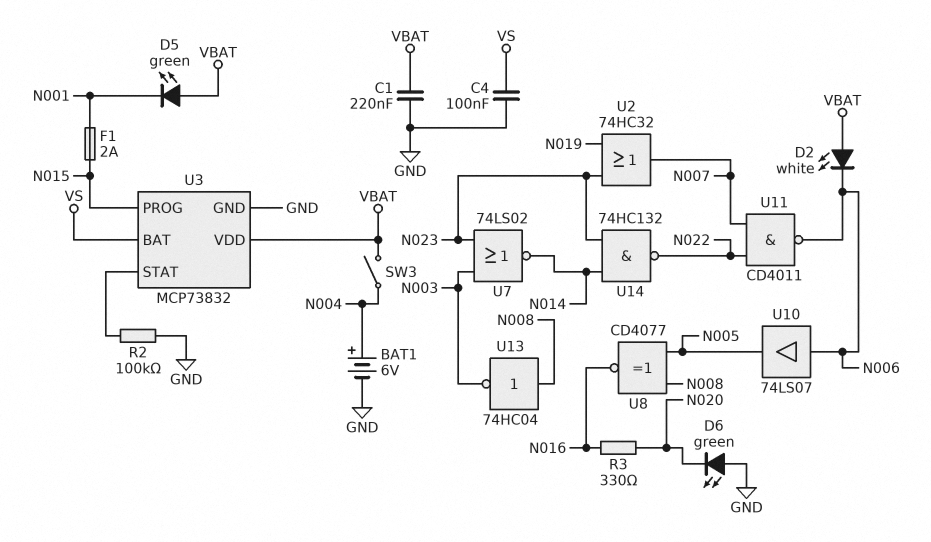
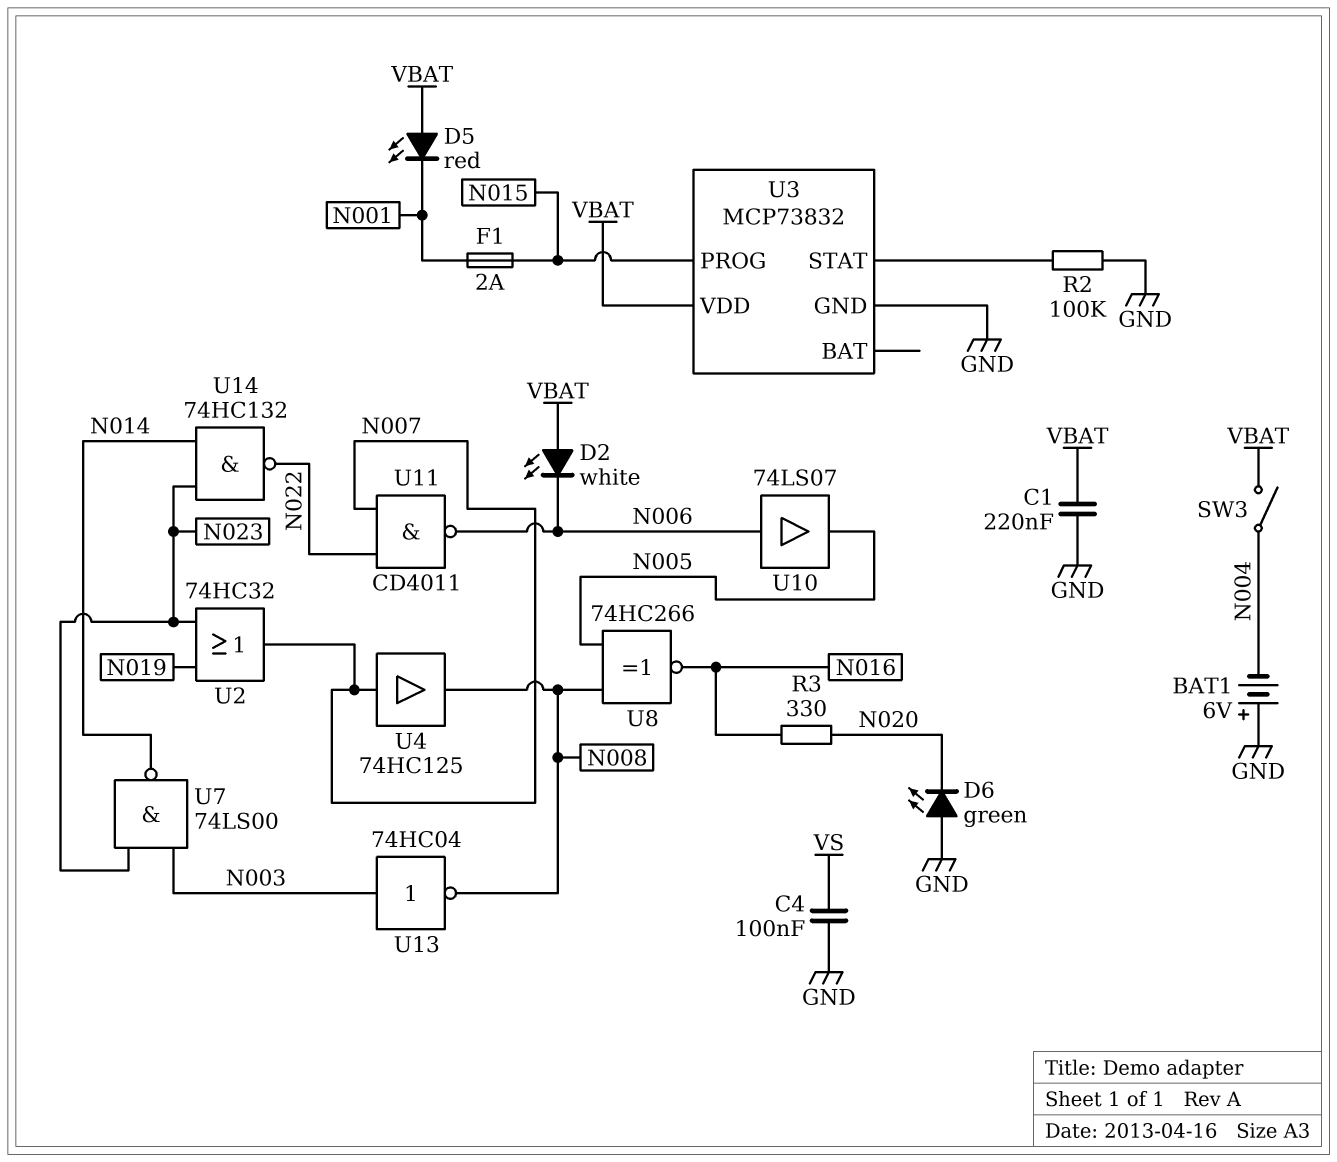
BAT1: 6V (plus N004, minus GND) -> 6V (plus GND, minus N004)
D5: LED green (A VBAT, K N001) -> LED red (A VBAT, K N001)
U3 pin BAT: VS -> none
U4: none -> buffer 74HC125 (in N007, out N008)
U7: NOR 74LS02 (in N003, in N023, out N014) -> NAND 74LS00 (in N003, in N023, out N014)
U8: XNOR CD4077 (in N005, in N008, out N016) -> XNOR 74HC266 (in N005, in N008, out N016)
U13: NOT 74HC04 (in N008, out N003) -> NOT 74HC04 (in N003, out N008)

